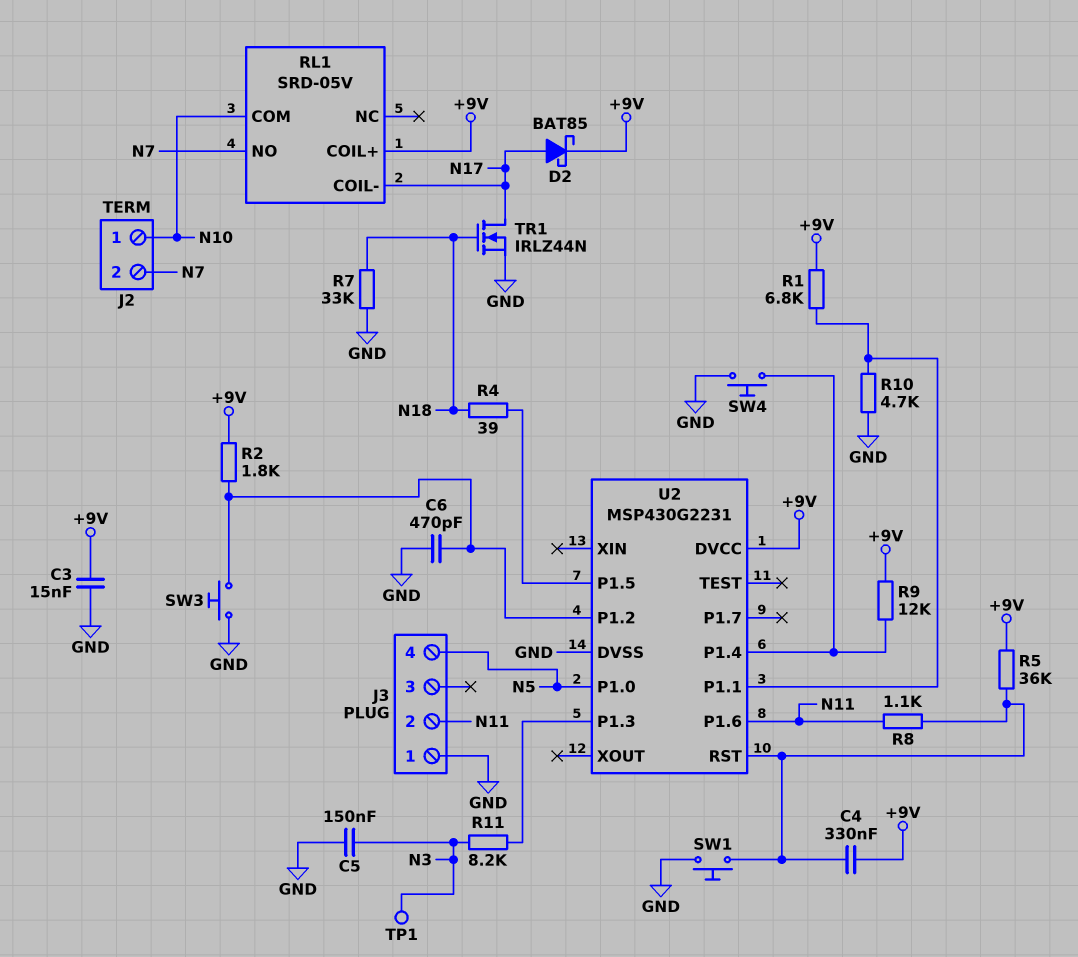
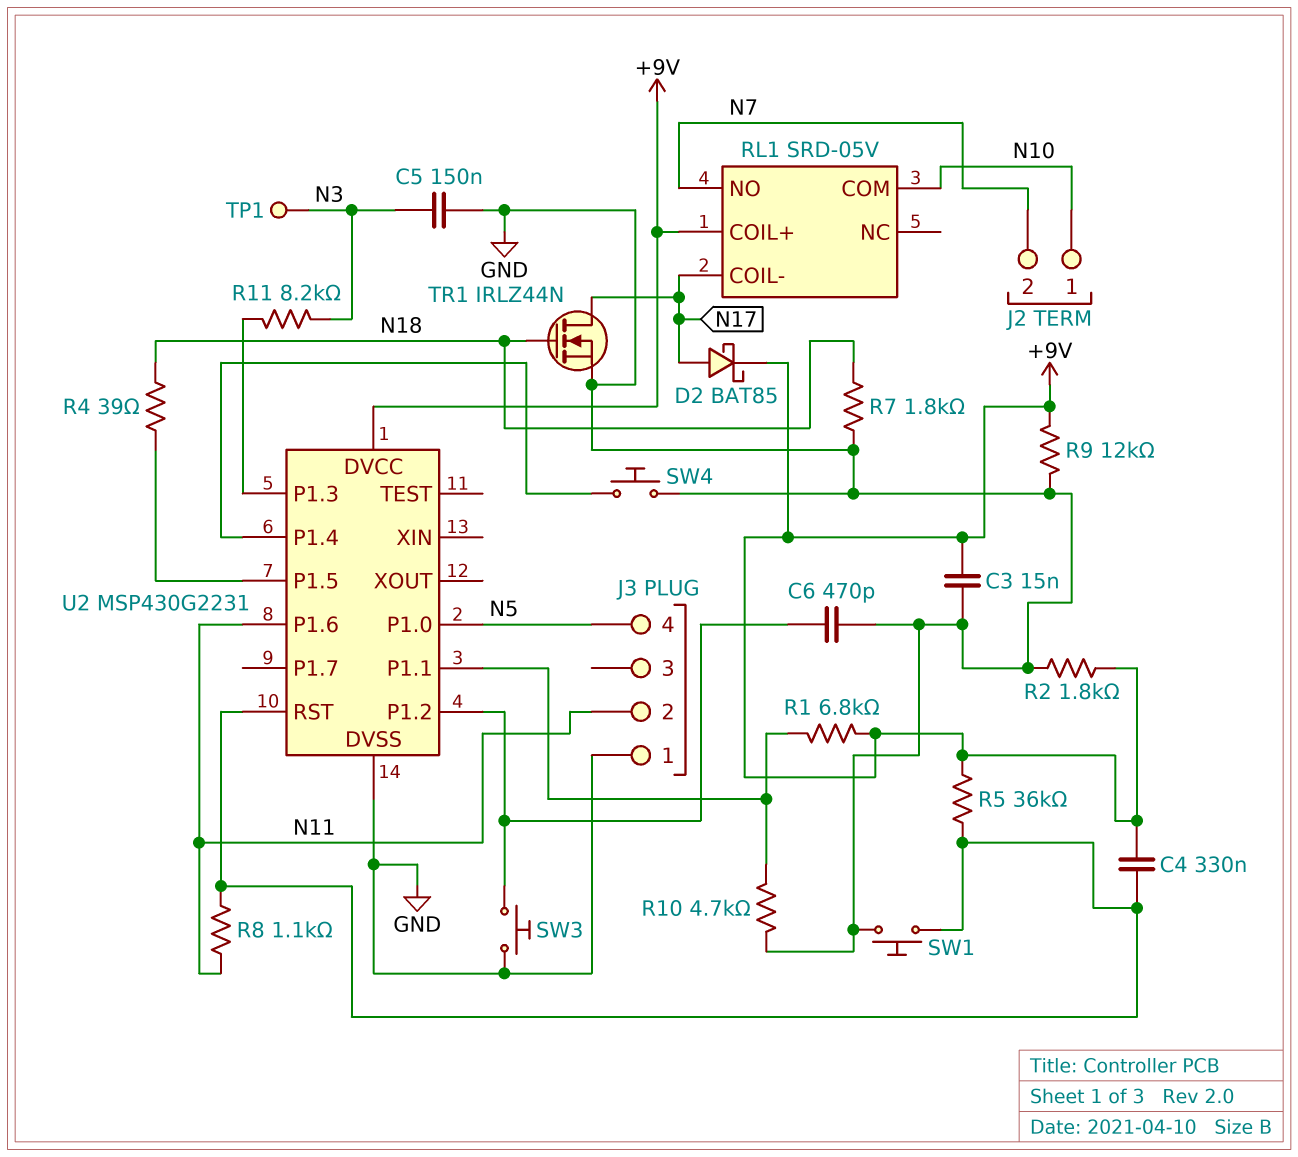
R2: 1.8k (+9V, U2/P1.2) -> 1.8k (+9V, GND)
R7: 33k (GND, N18) -> 1.8k (GND, N18)
R9: 12k (+9V, U2/P1.4) -> 12k (+9V, GND)

